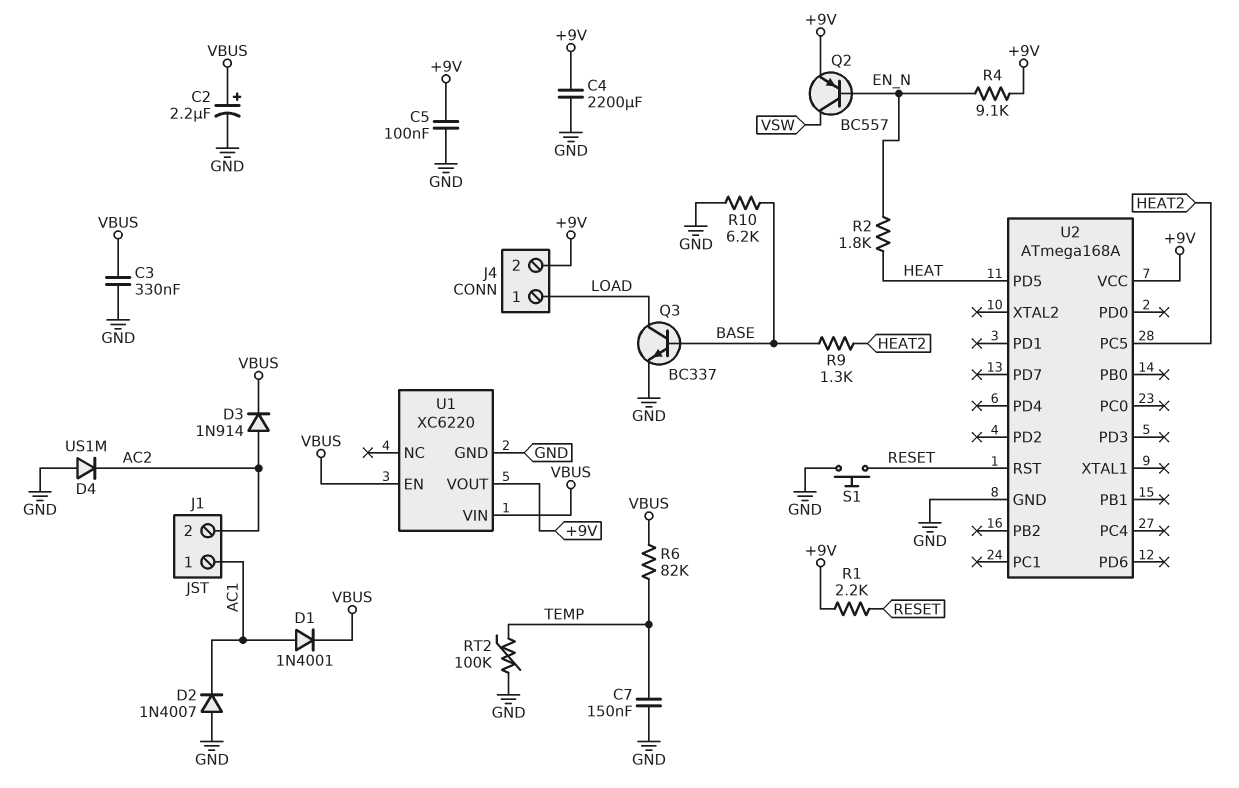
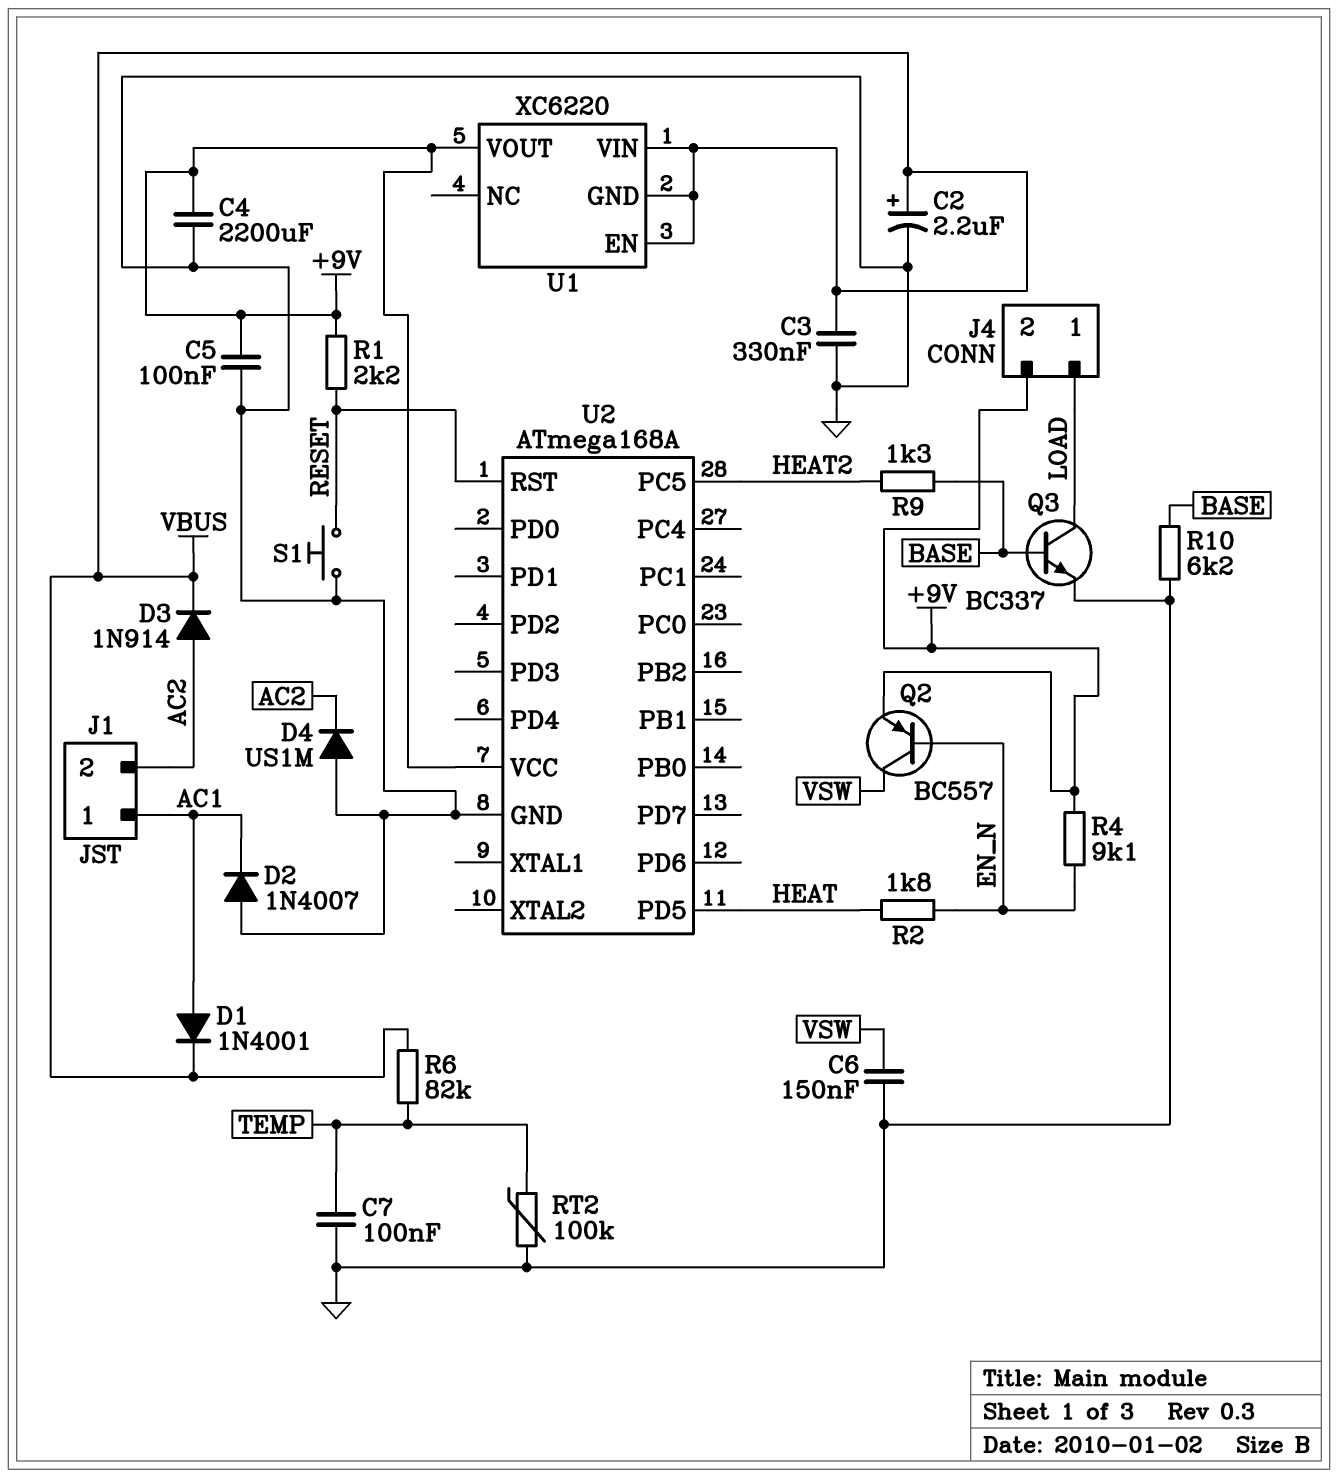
C6: none -> 150nF (GND, VSW)
C7: 150nF (GND, TEMP) -> 100nF (GND, TEMP)
U1 pin GND: GND -> VBUS

